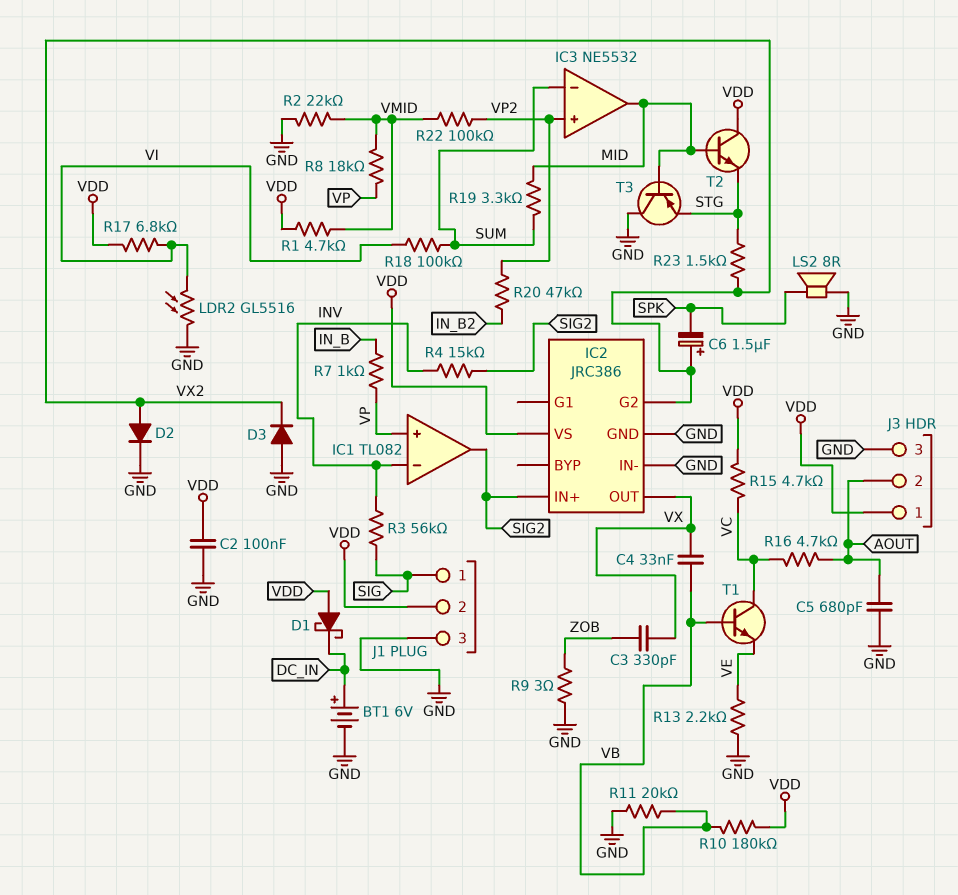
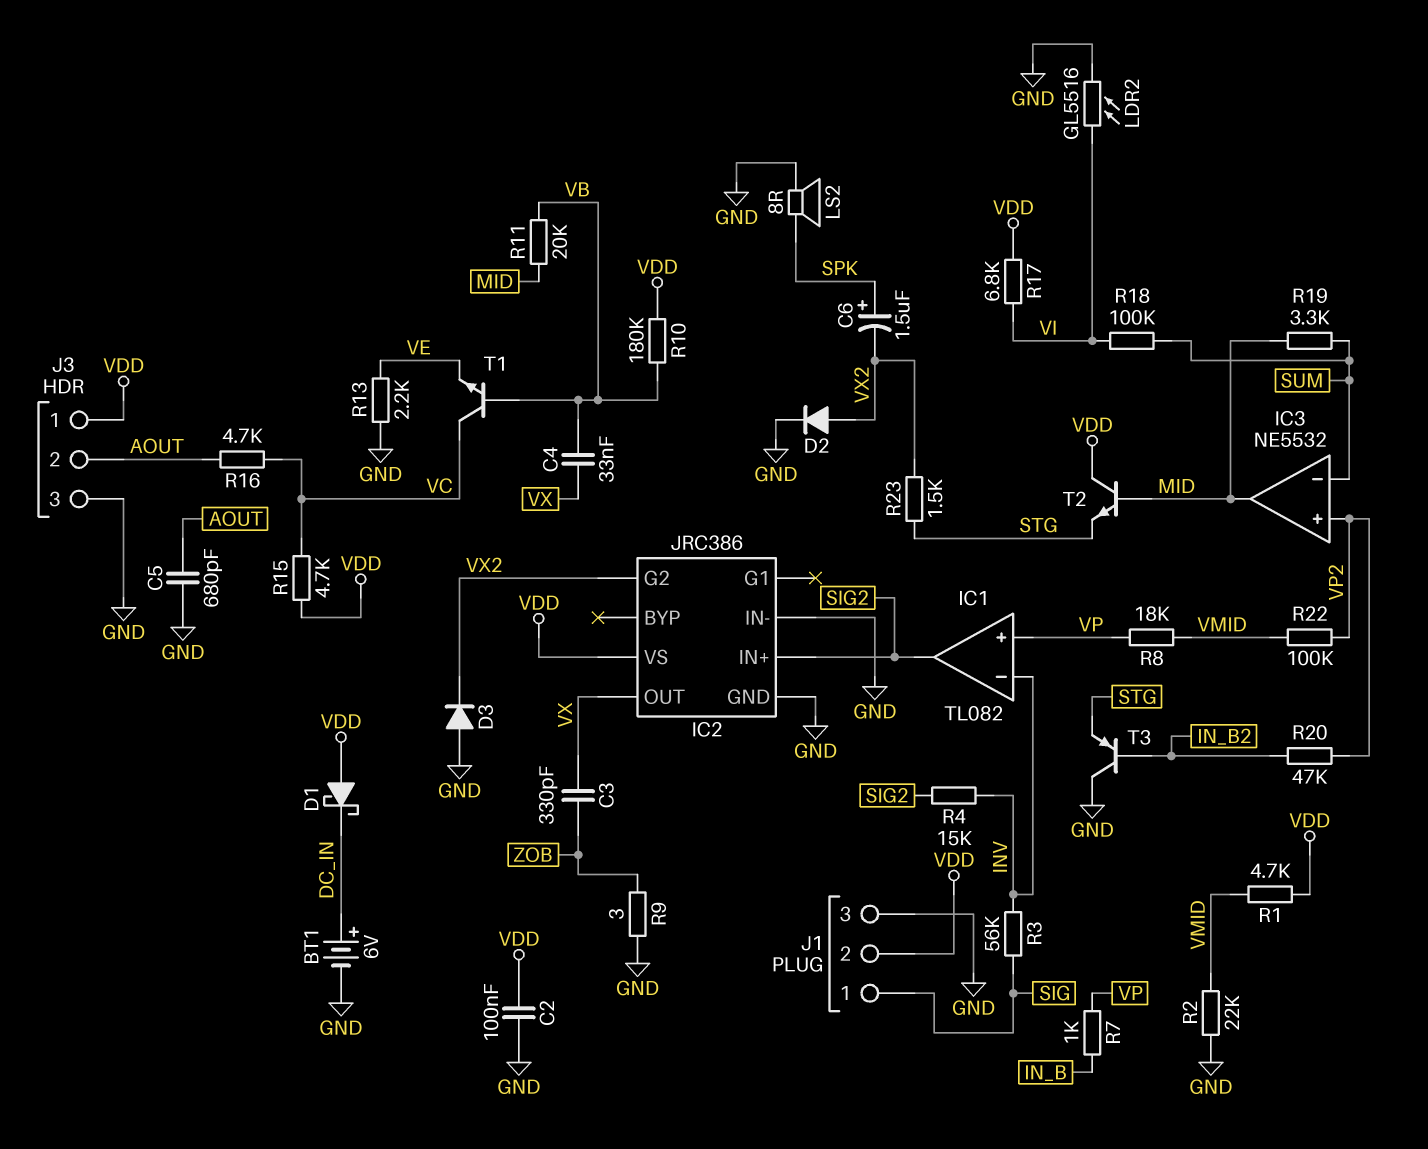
C6: 1.5uF (plus VX2, minus SPK) -> 1.5uF (plus SPK, minus VX2)
R11: 20k (GND, VB) -> 20k (MID, VB)
T3: PNP (B MID, C GND, E STG) -> PNP (B IN_B2, C GND, E STG)

